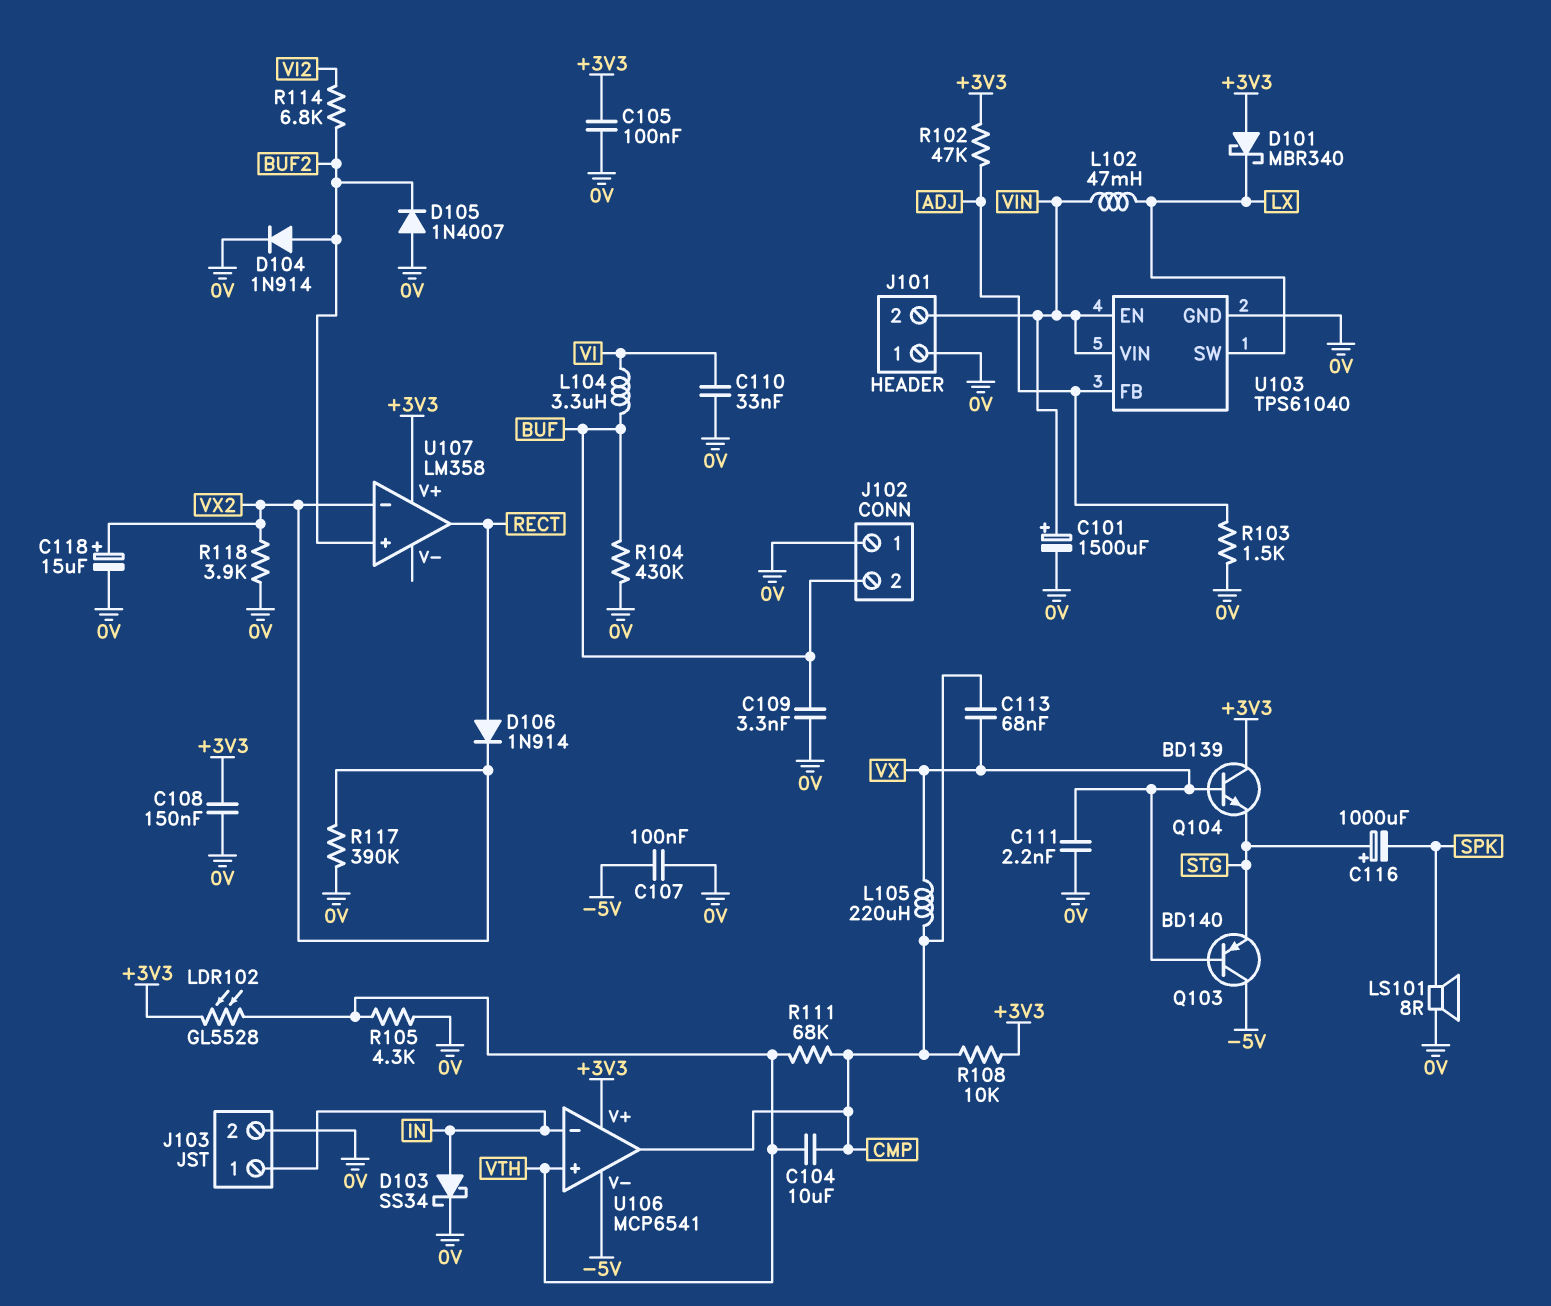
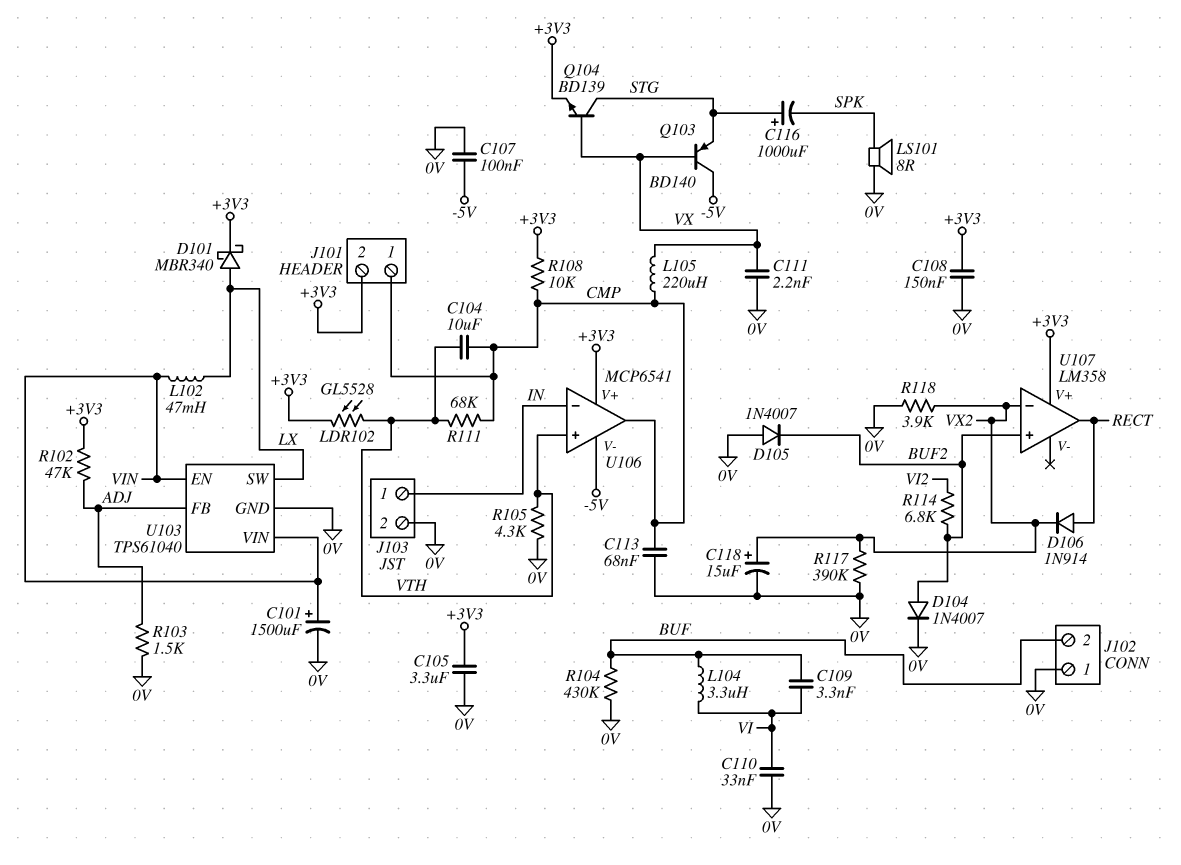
C105: 100nF (+3V3, 0V) -> 3.3uF (+3V3, 0V)
C109: 3.3nF (0V, BUF) -> 3.3nF (BUF, VI)
C113: 68nF (CMP, VX) -> 68nF (0V, CMP)
D101: schottky MBR340 (A +3V3, K LX) -> schottky MBR340 (A LX, K +3V3)
D103: schottky SS34 (A IN, K 0V) -> none
D104: diode 1N914 (A BUF2, K 0V) -> diode 1N4007 (A BUF2, K 0V)
J101 pin 1: 0V -> CMP
J101 pin 2: VIN -> +3V3
Q104: NPN BD139 (B VX, C +3V3, E STG) -> NPN BD139 (B VX, C STG, E +3V3)

